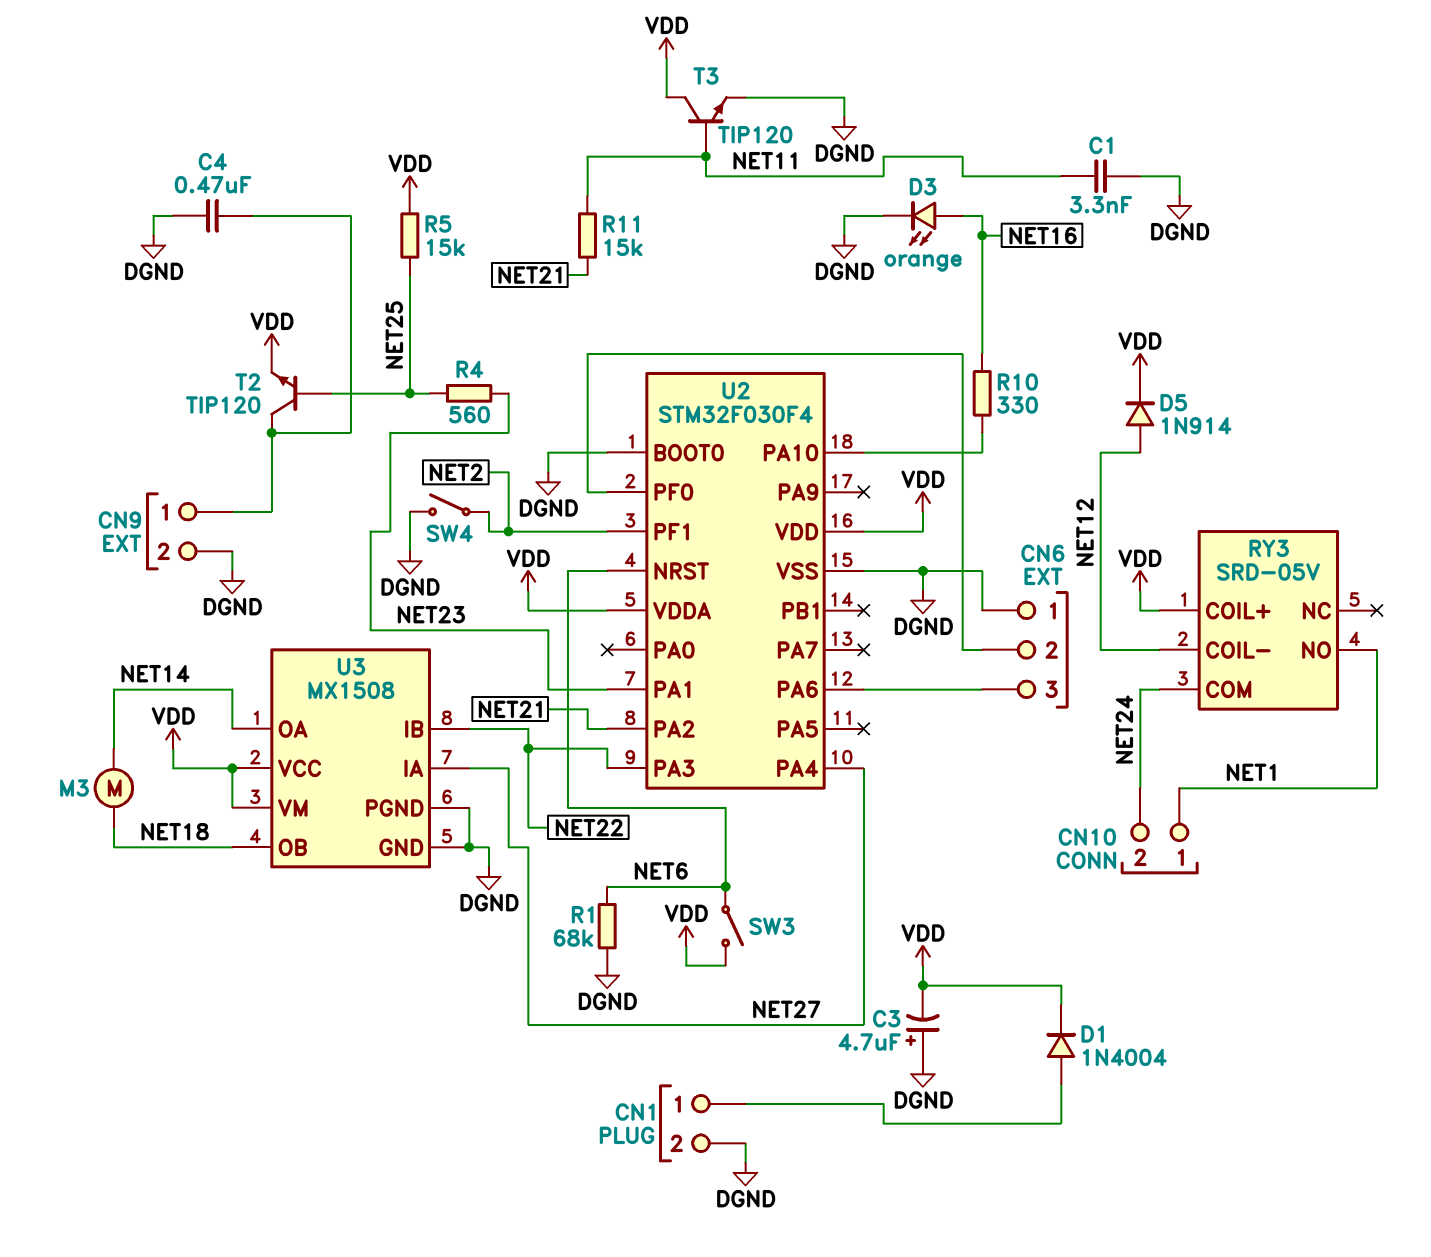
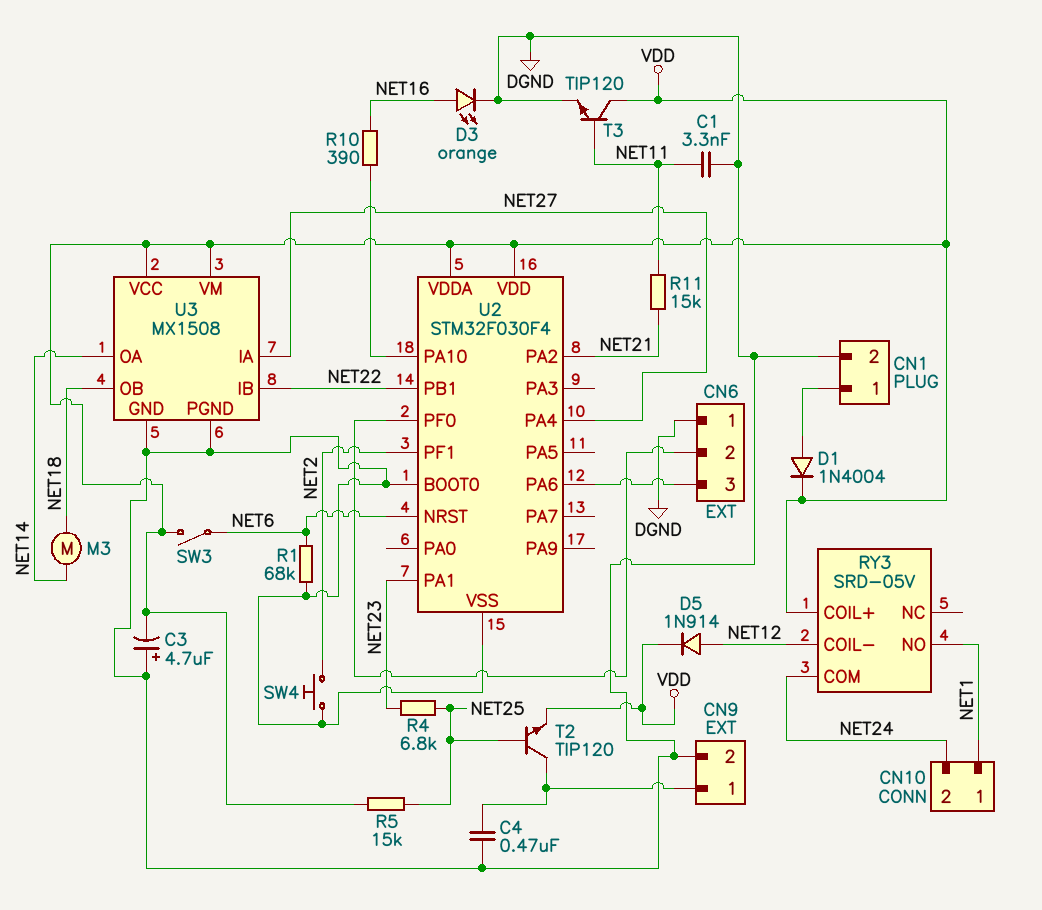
R4: 560 (NET23, NET25) -> 6.8k (NET23, NET25)
R10: 330 (NET16, U2/PA10) -> 390 (NET16, U2/PA10)
SW4: switch (DGND, NET2) -> button (DGND, NET2)
U2 pin PA3: NET22 -> none
U2 pin PB1: none -> NET22

